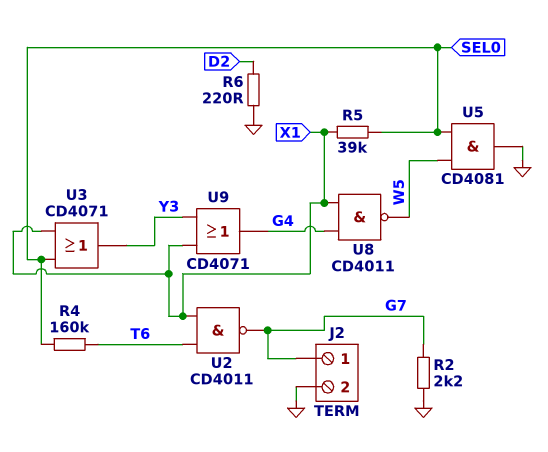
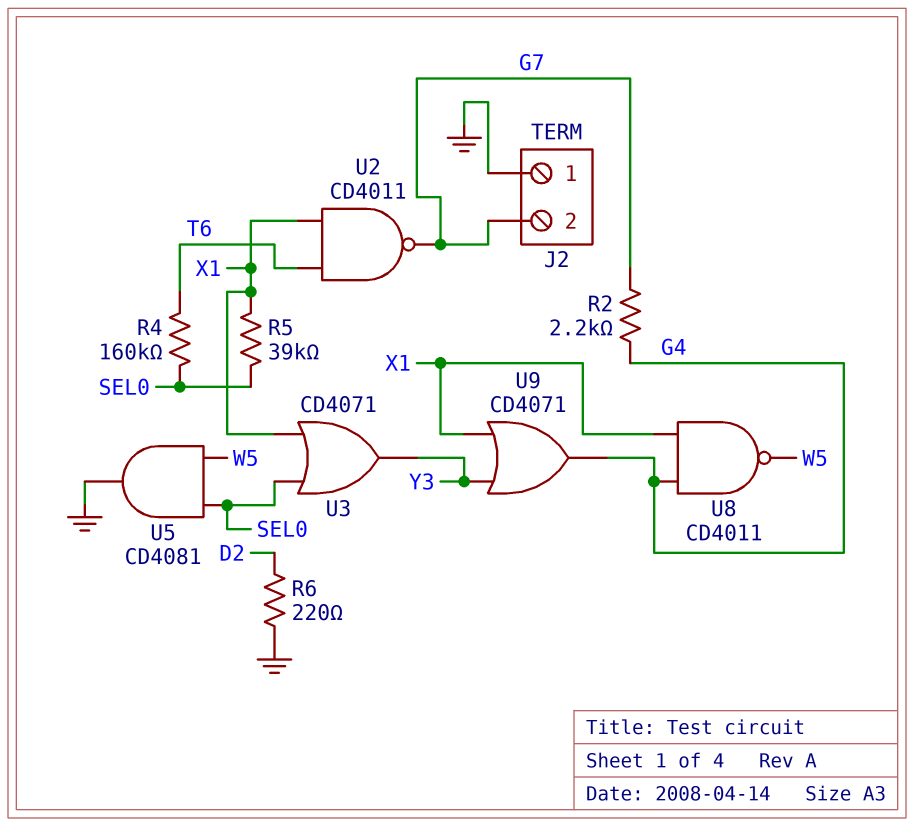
J2 pin 1: G7 -> GND
J2 pin 2: GND -> G7
R2: 2.2k (G7, GND) -> 2.2k (G4, G7)

